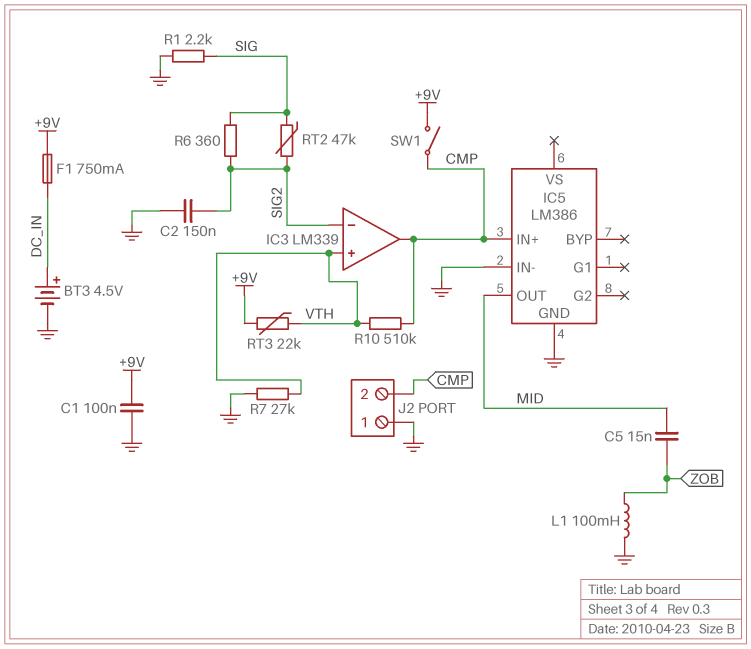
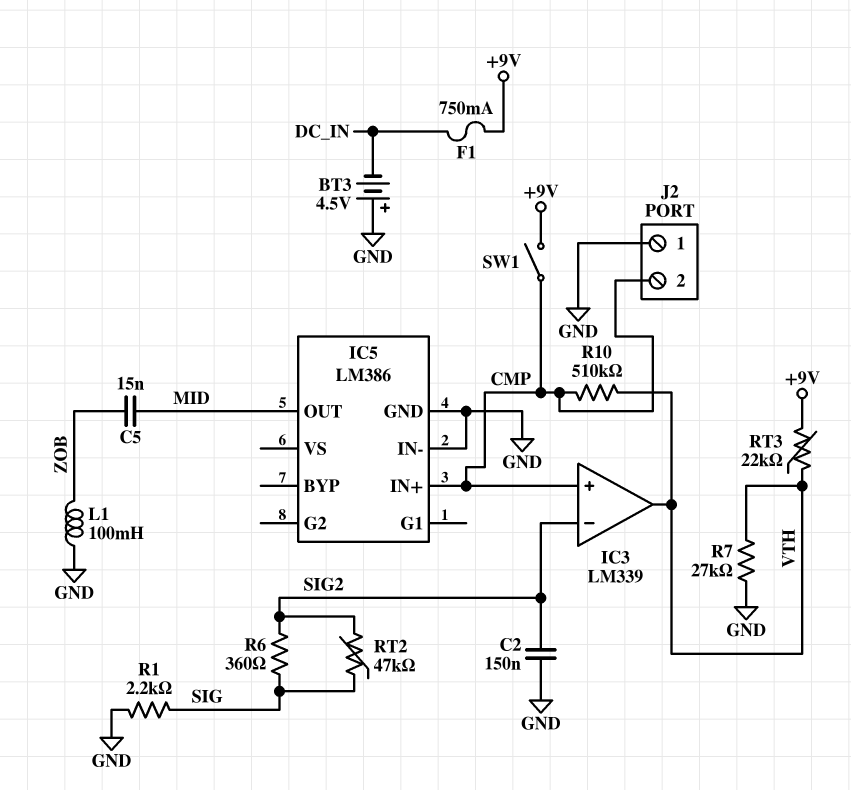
BT3: 4.5V (plus DC_IN, minus GND) -> 4.5V (plus GND, minus DC_IN)
C1: 100nF (+9V, GND) -> none
IC3 pin in+: VTH -> CMP
IC3 pin out: CMP -> VTH

